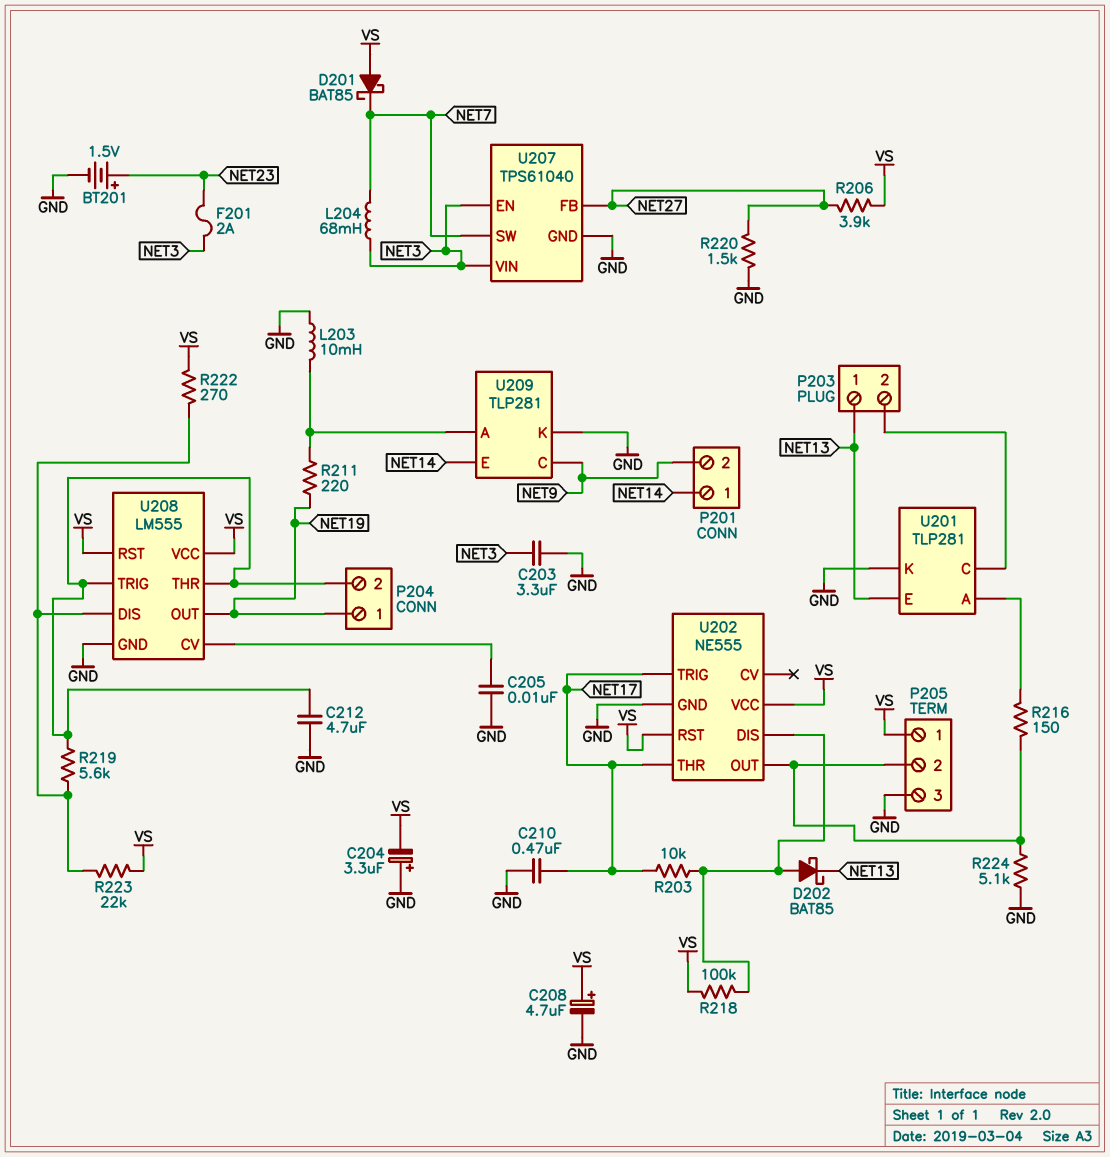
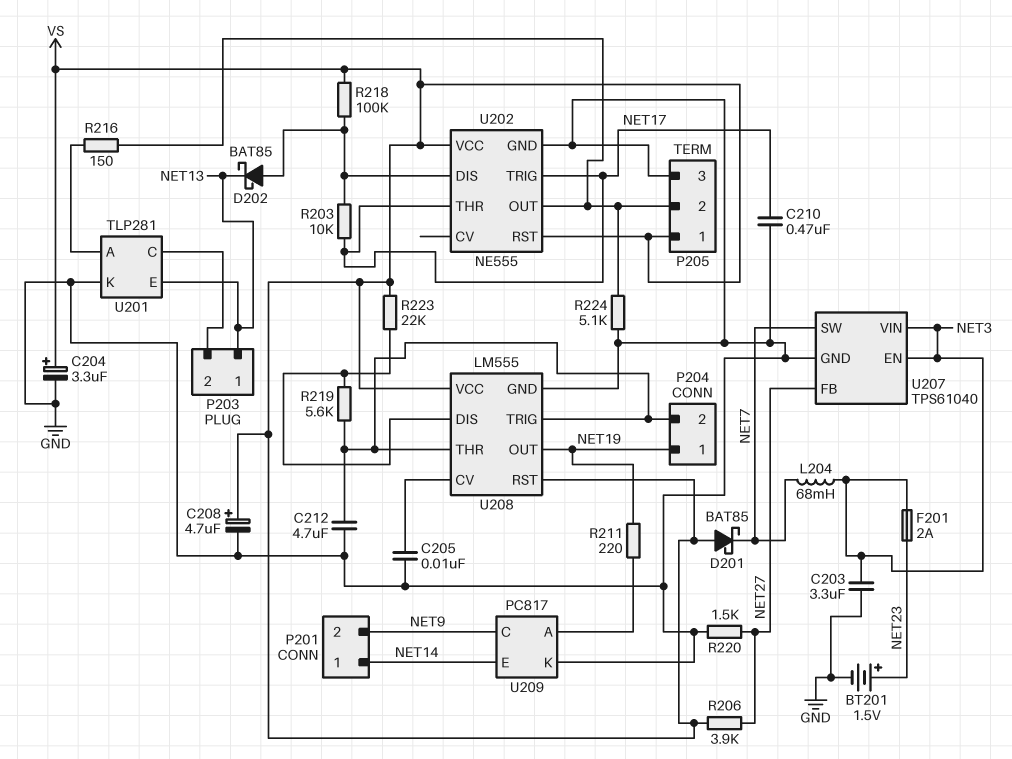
C204: 3.3uF (plus GND, minus VS) -> 3.3uF (plus VS, minus GND)
L203: 10mH (GND, U209/A) -> none
R222: 270 (U208/DIS, VS) -> none
U209: TLP281 -> PC817

